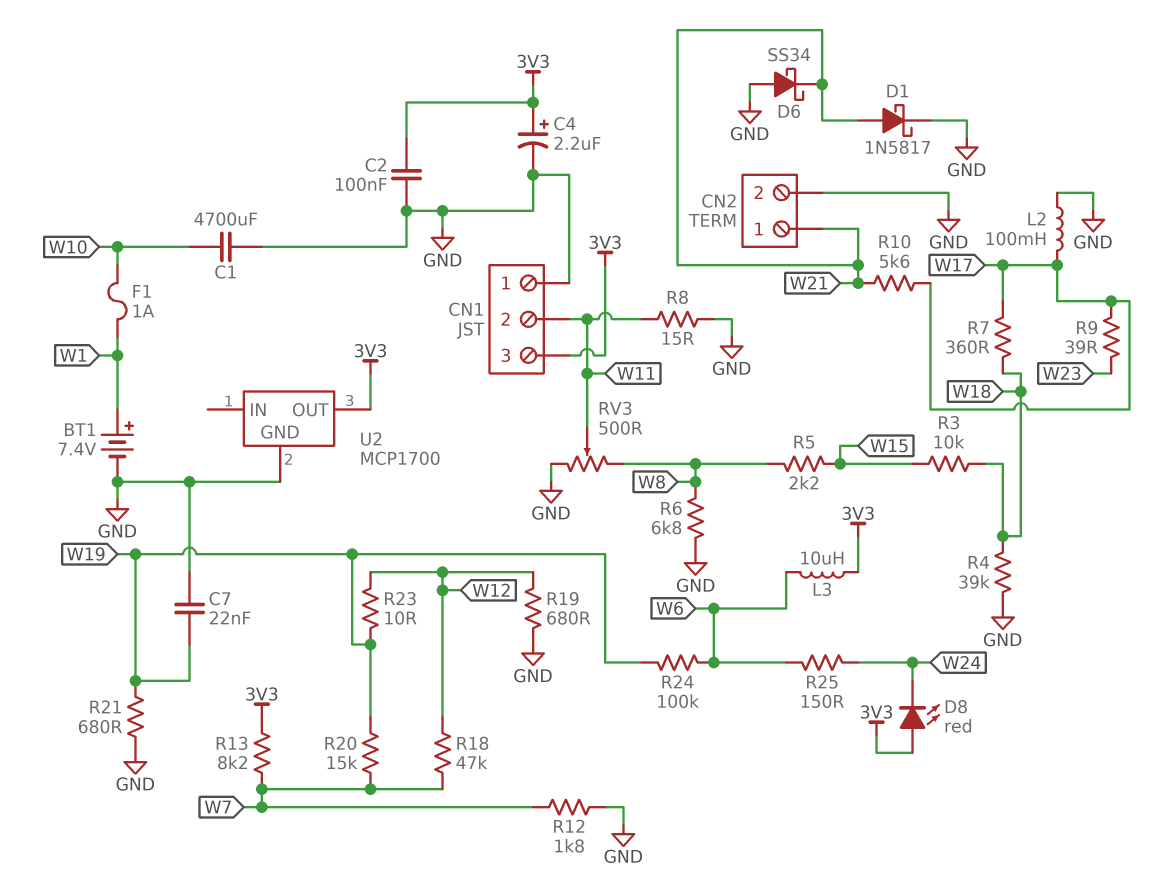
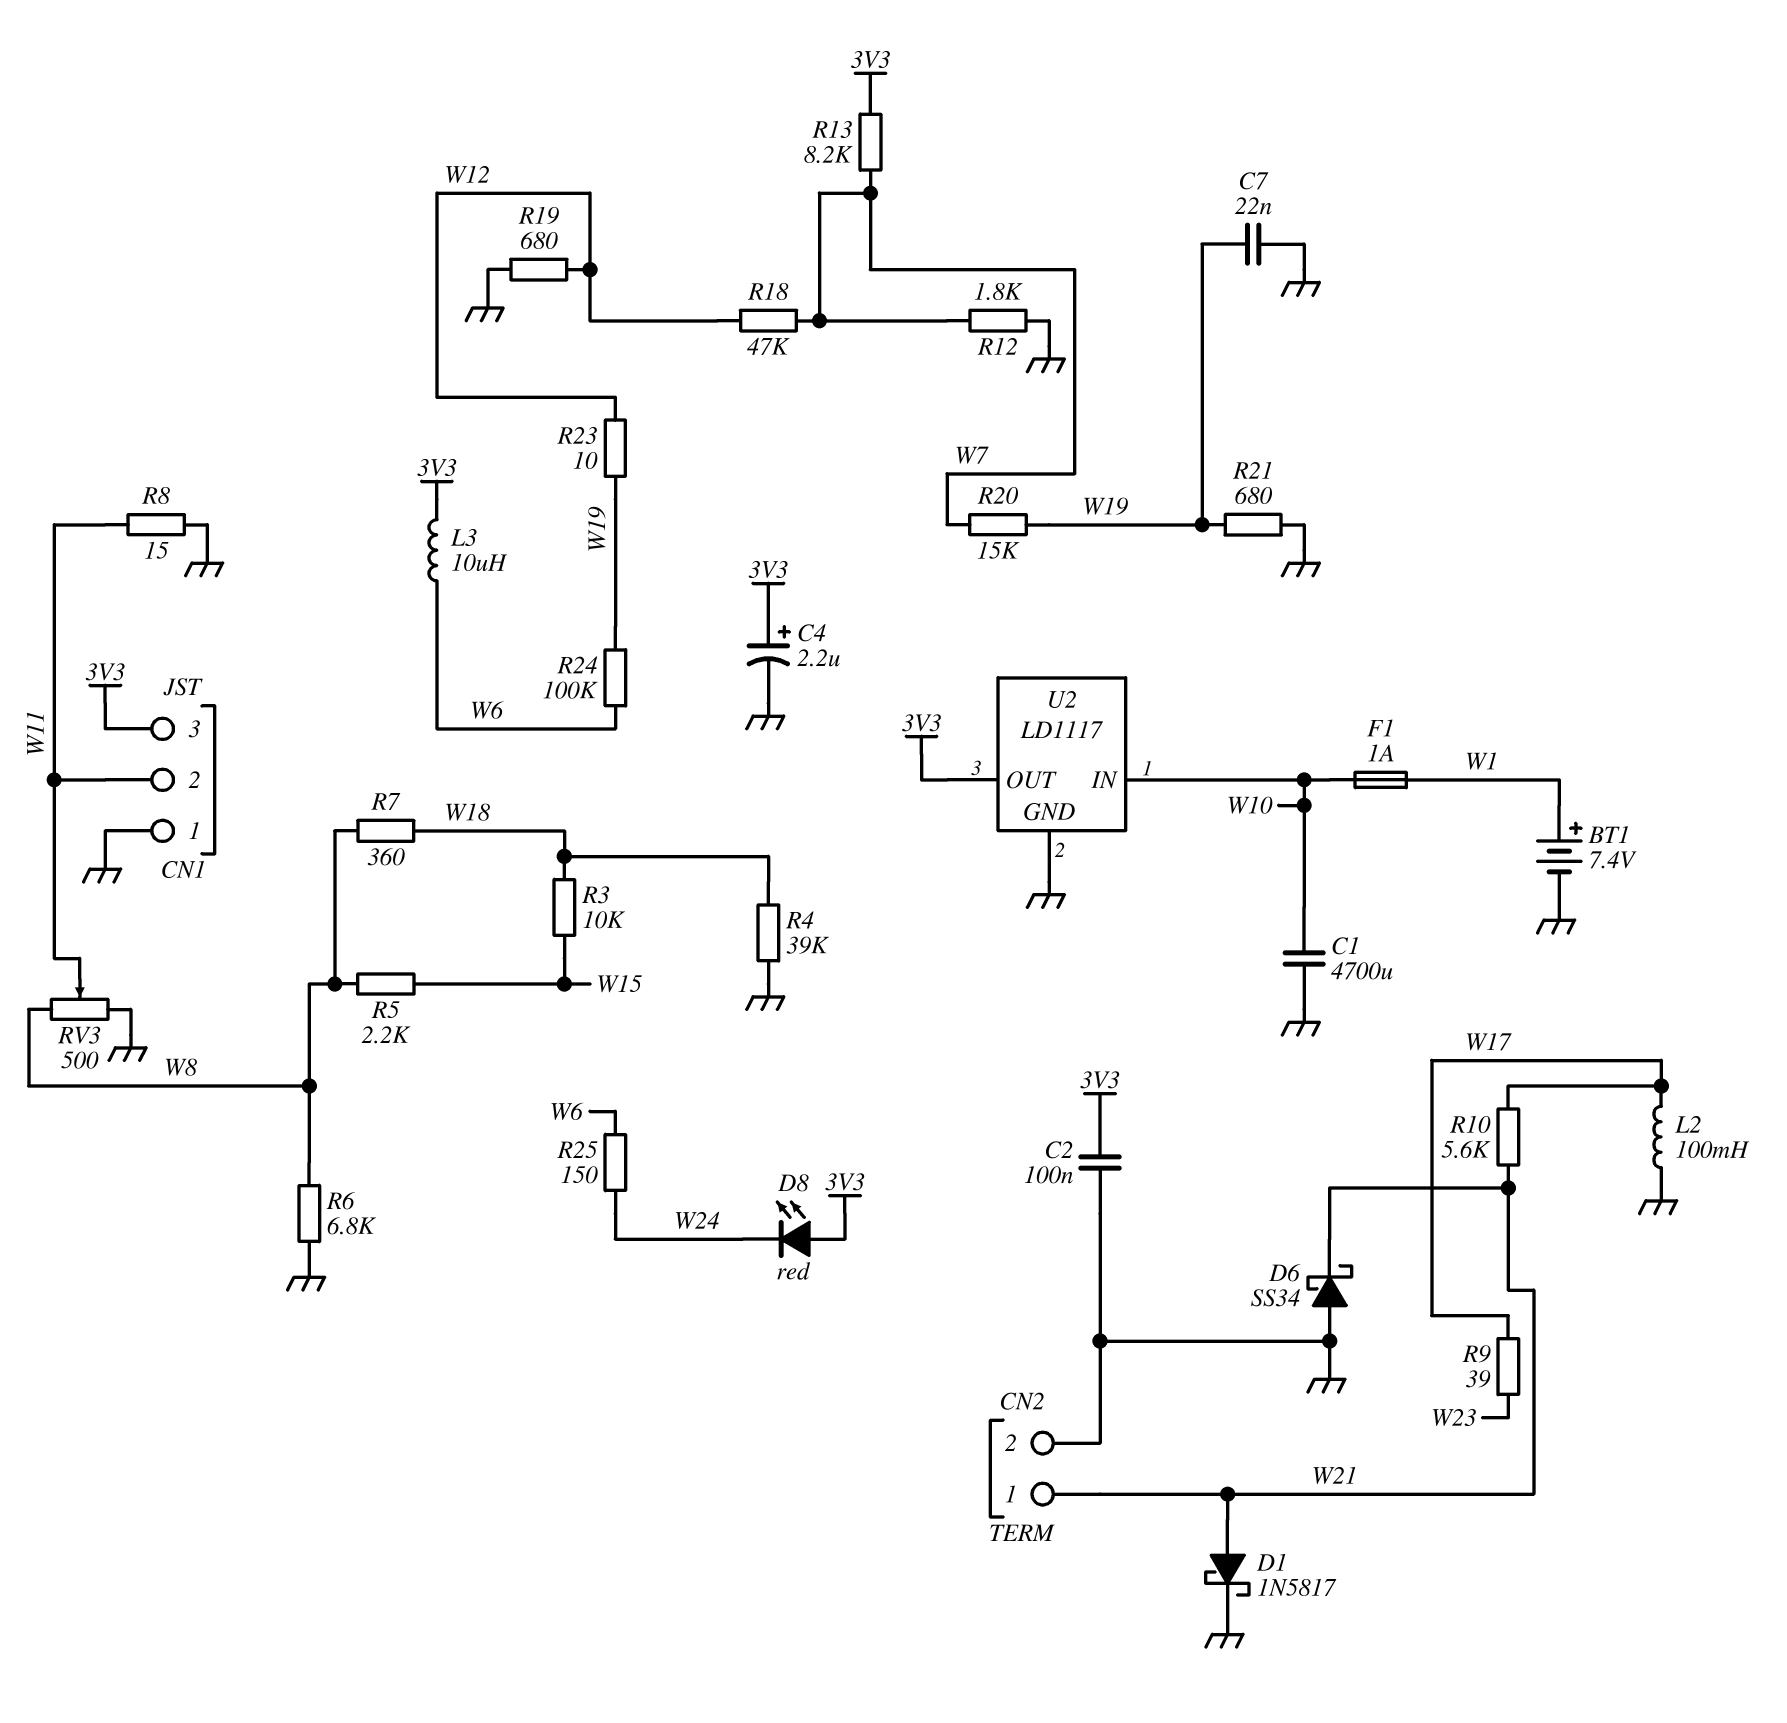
R7: 360 (W17, W18) -> 360 (W8, W18)
U2: MCP1700 -> LD1117
U2 pin IN: none -> W10

